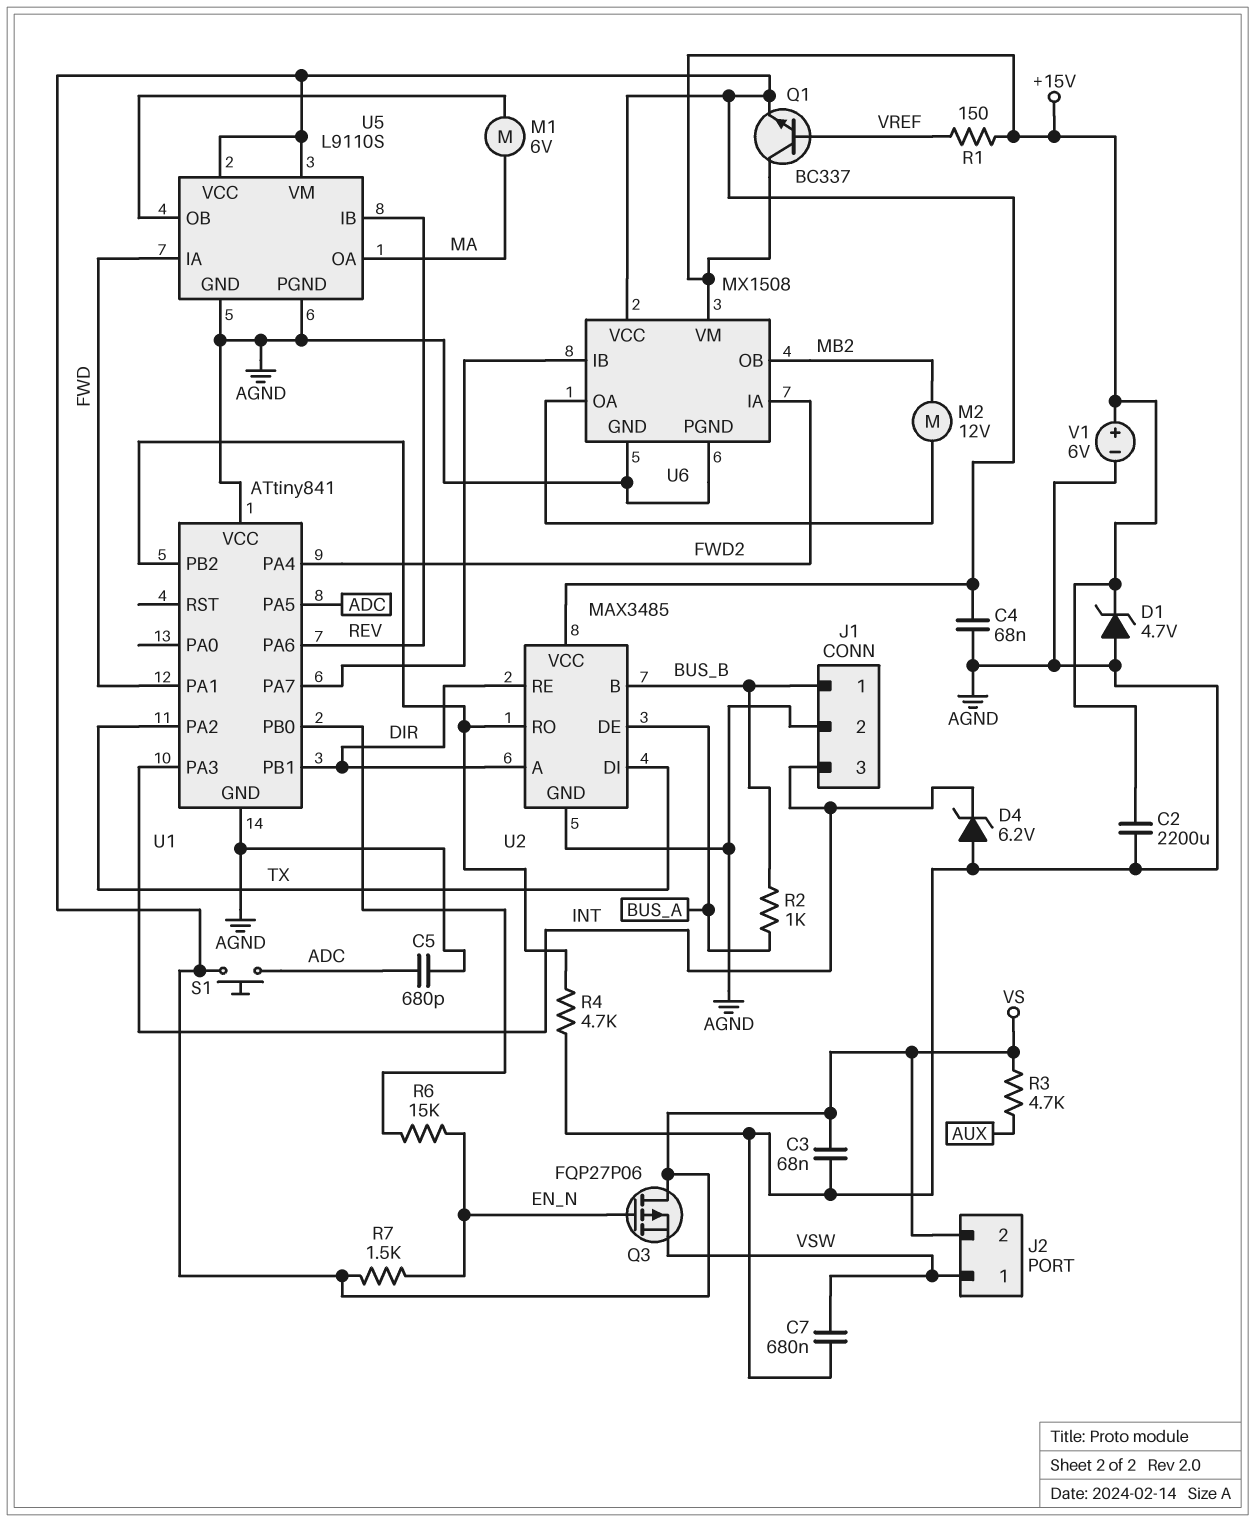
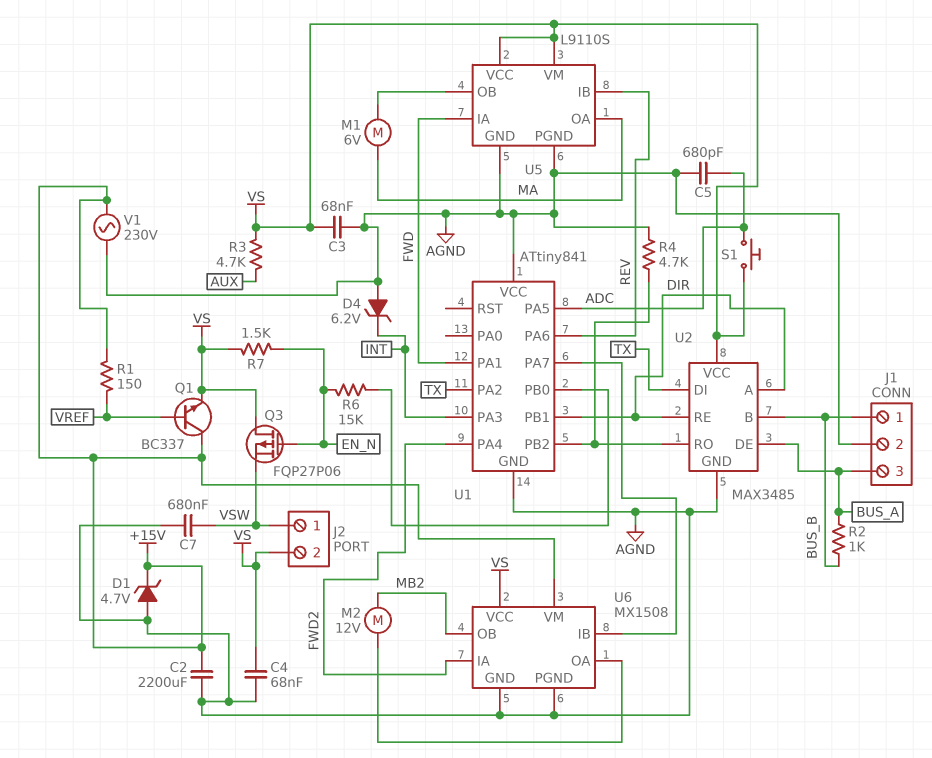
J1 pin 3: INT -> BUS_A
V1: 6V (plus +15V, minus AGND) -> AC 230V (+15V, AGND)

